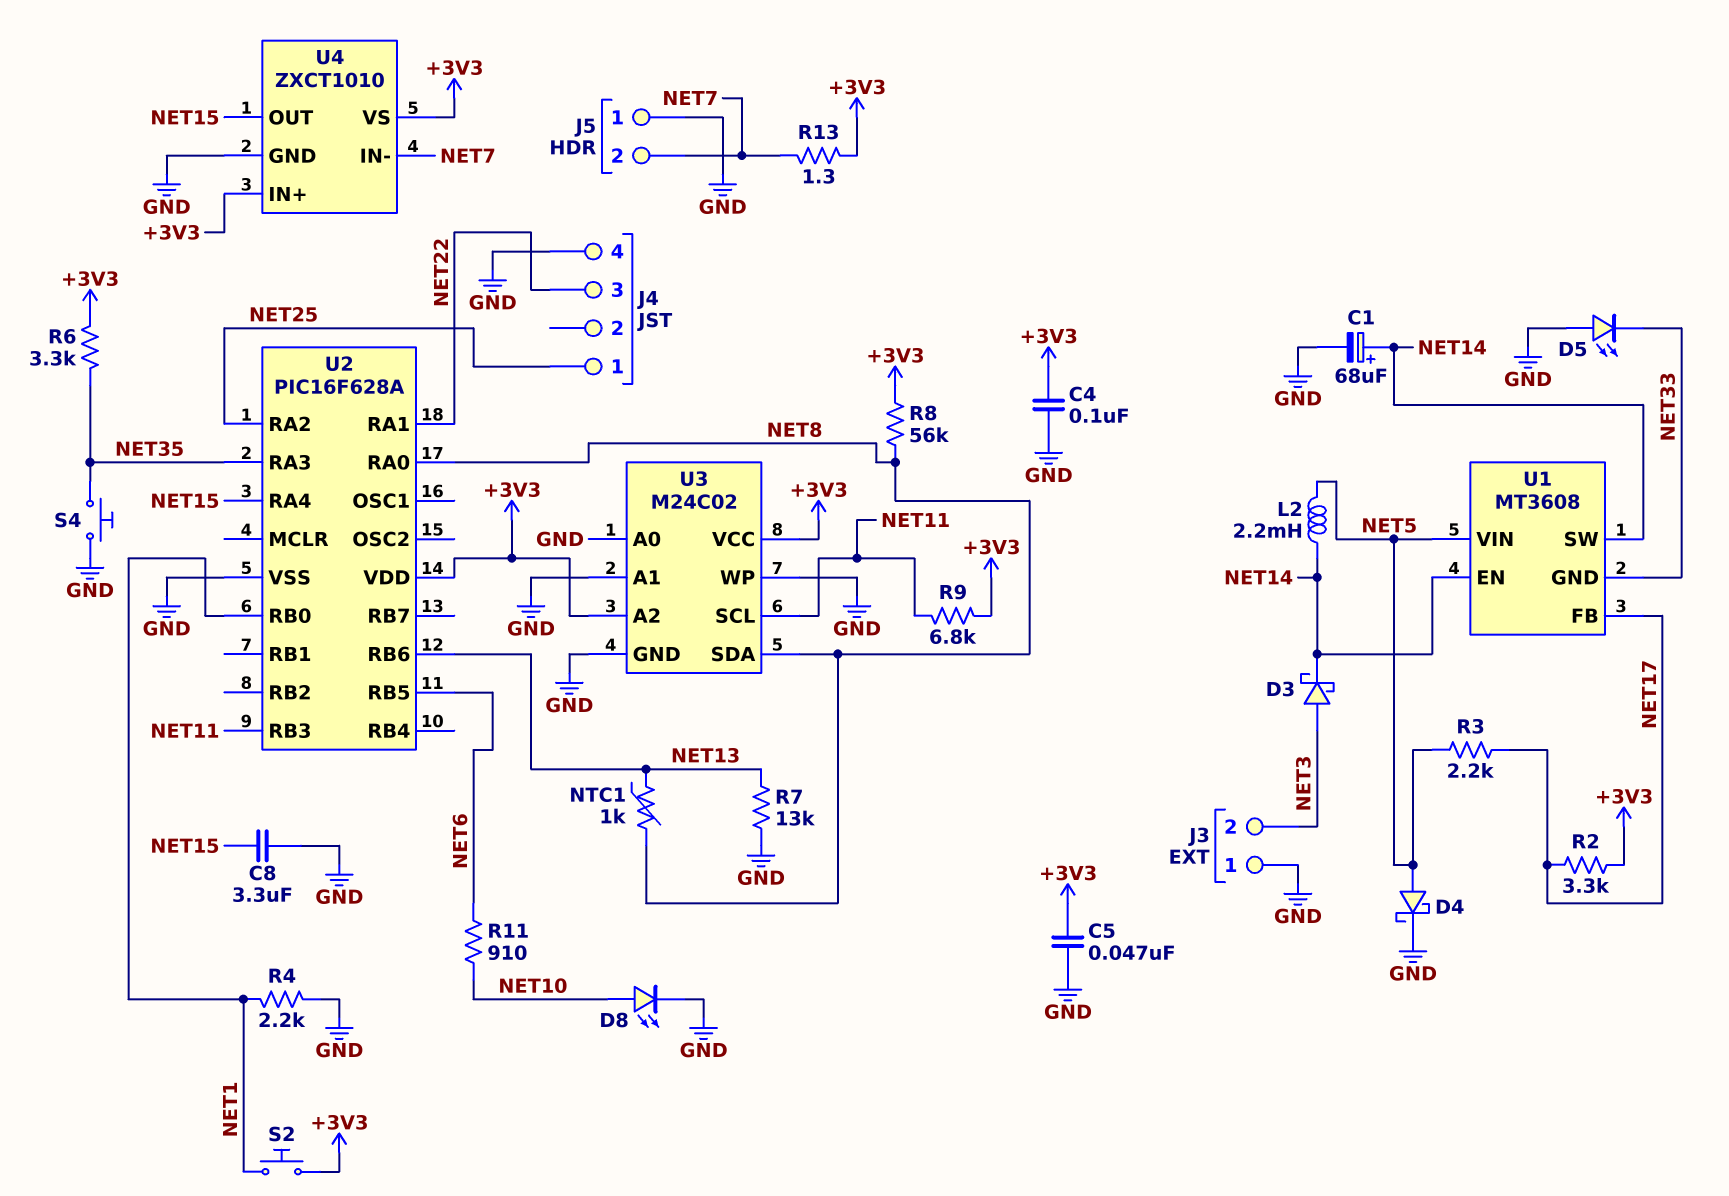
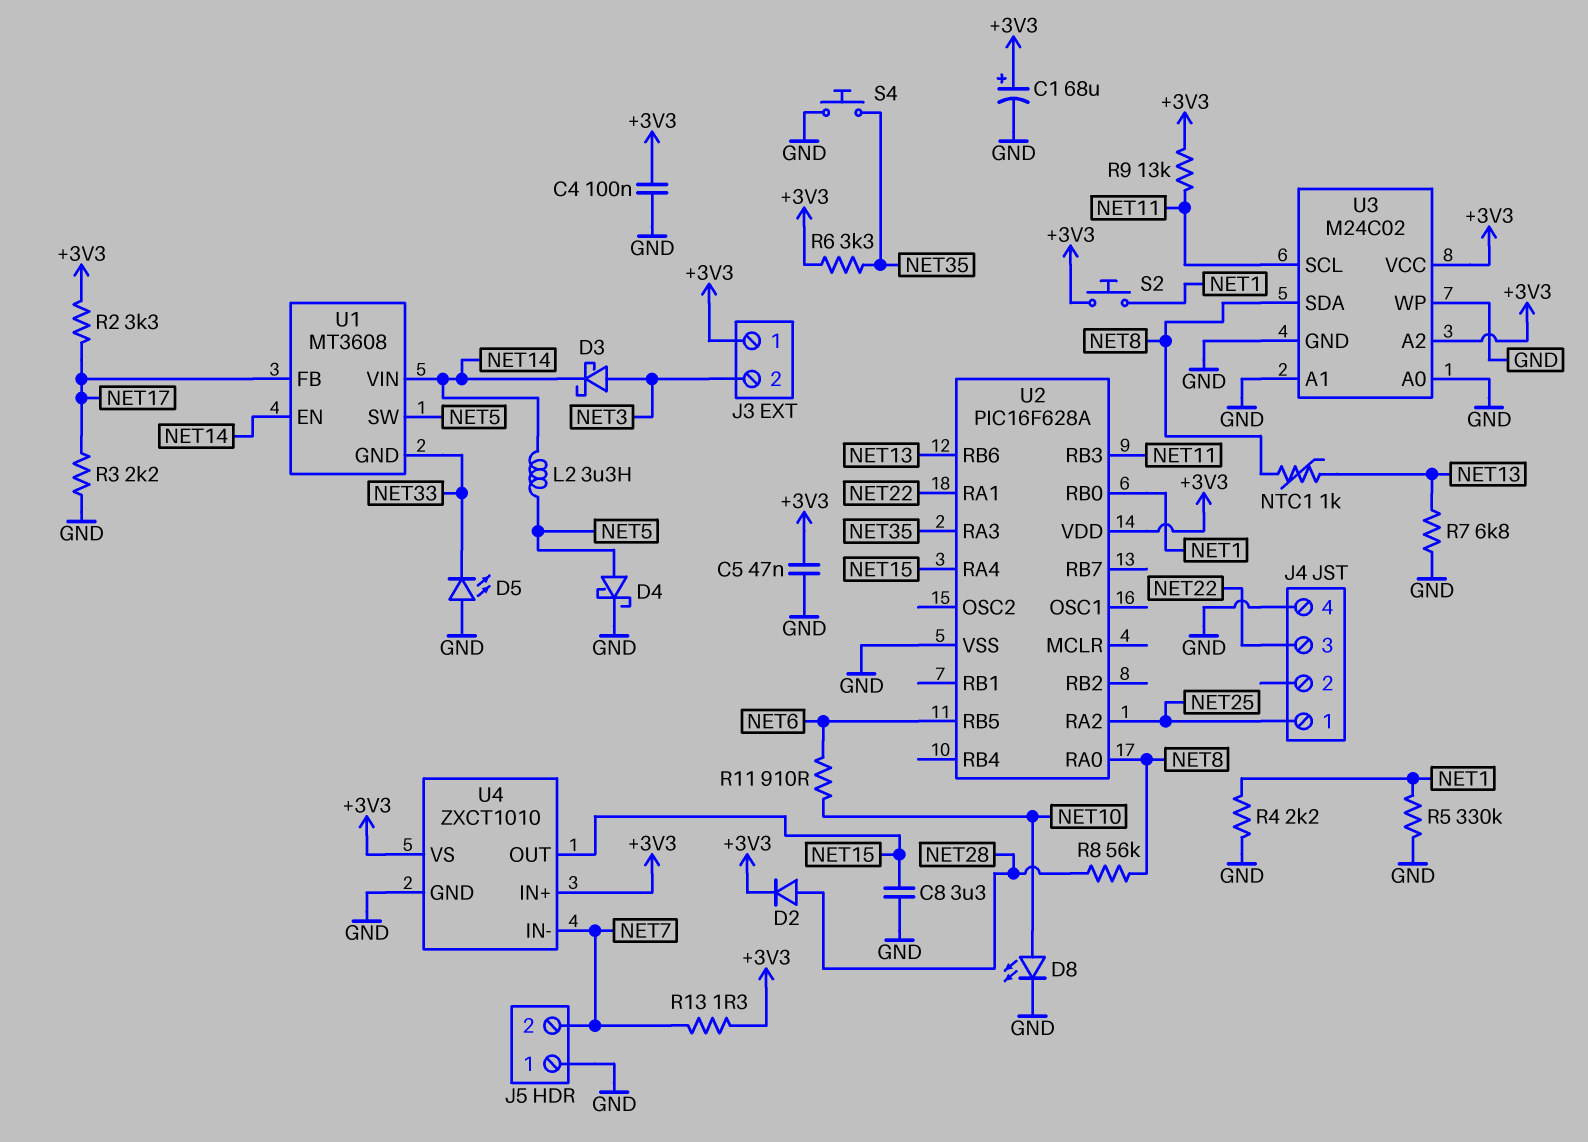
C1: 68uF (plus NET14, minus GND) -> 68uF (plus +3V3, minus GND)
D2: none -> diode (A NET28, K +3V3)
J3 pin 1: GND -> +3V3
L2: 2.2mH (NET5, NET14) -> 3.3uH (NET5, NET14)
R3: 2.2k (NET5, NET17) -> 2.2k (GND, NET17)
R5: none -> 330k (GND, NET1)
R7: 13k (GND, NET13) -> 6.8k (GND, NET13)
R8: 56k (+3V3, NET8) -> 56k (NET8, NET28)
R9: 6.8k (+3V3, NET11) -> 13k (+3V3, NET11)
U1 pin SW: NET14 -> NET5
U1 pin VIN: NET5 -> NET14

